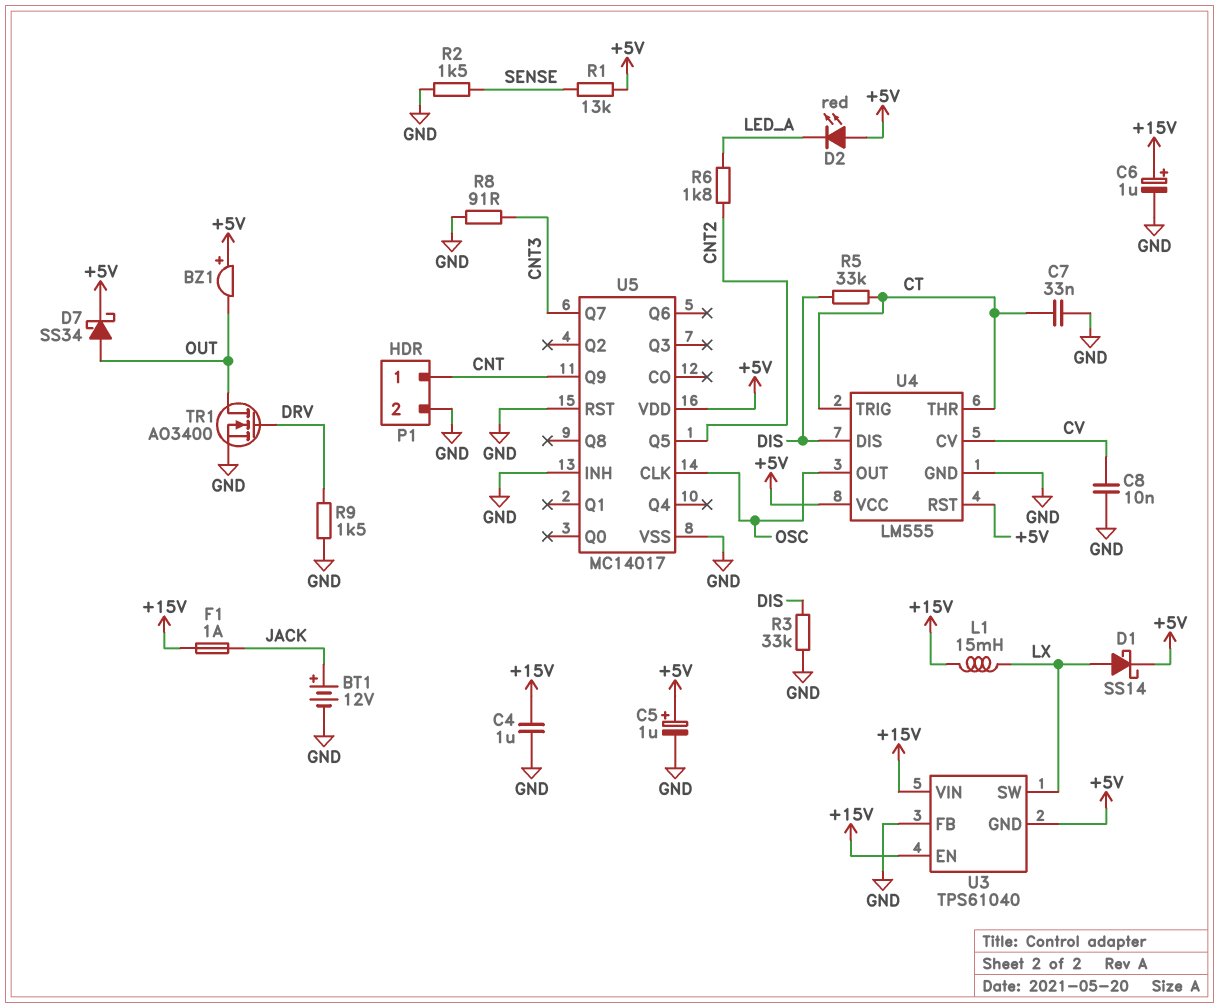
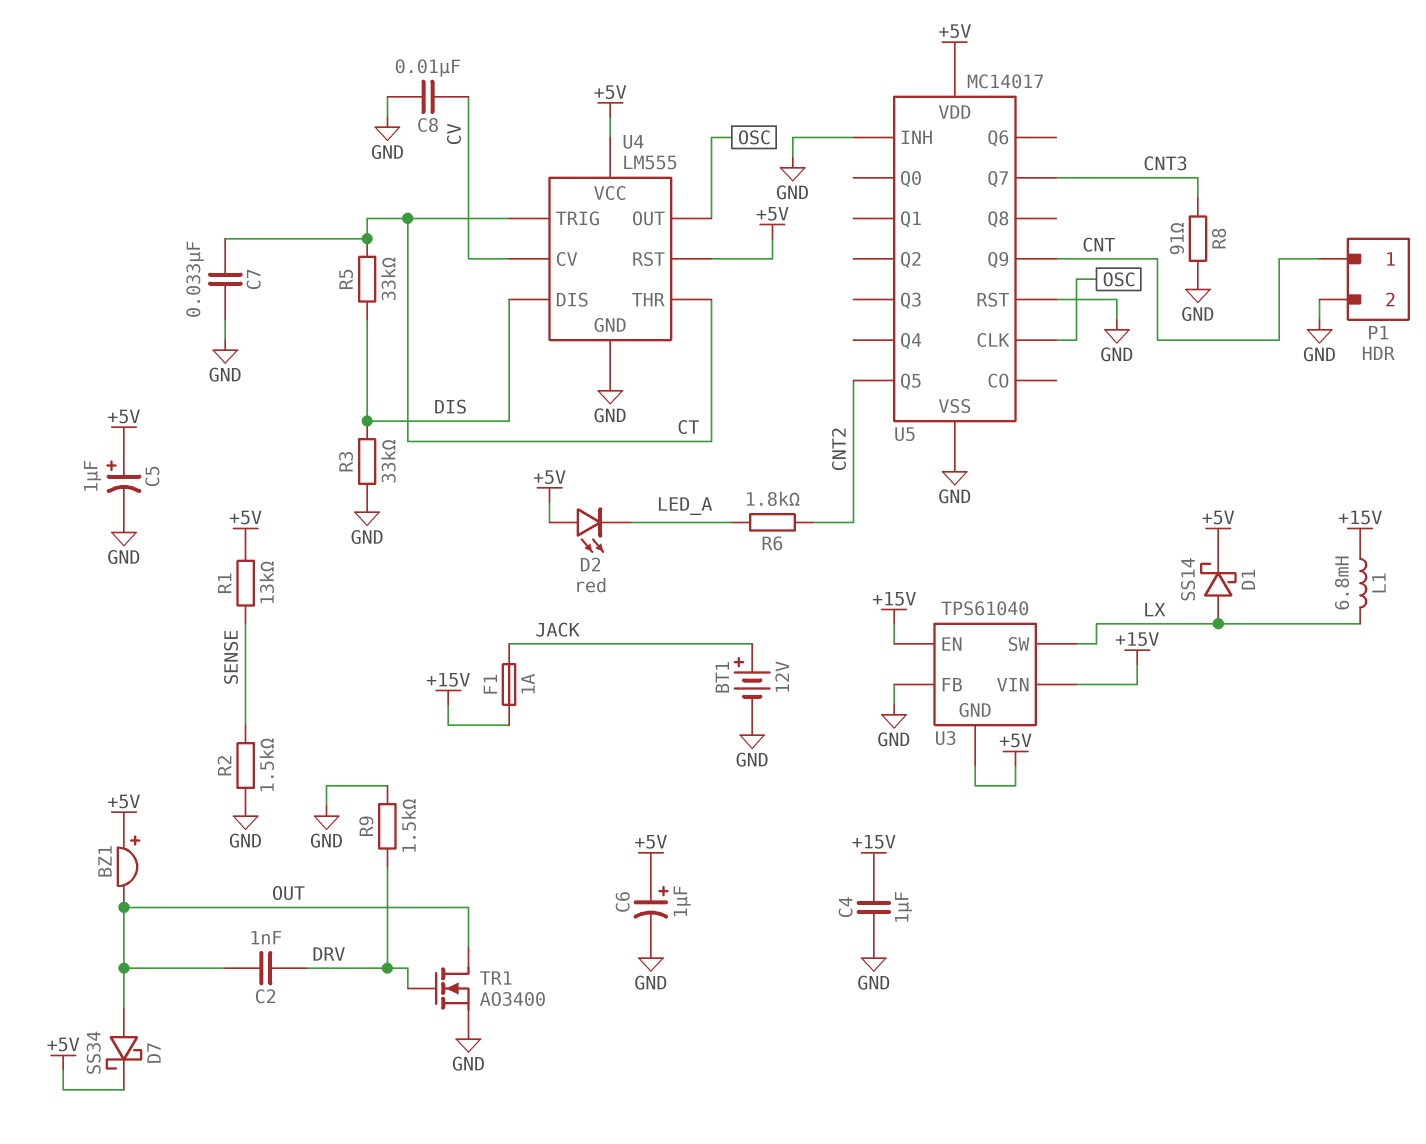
C2: none -> 1nF (DRV, OUT)
C6: 1uF (plus +15V, minus GND) -> 1uF (plus +5V, minus GND)
L1: 15mH (+15V, LX) -> 6.8mH (+15V, LX)

